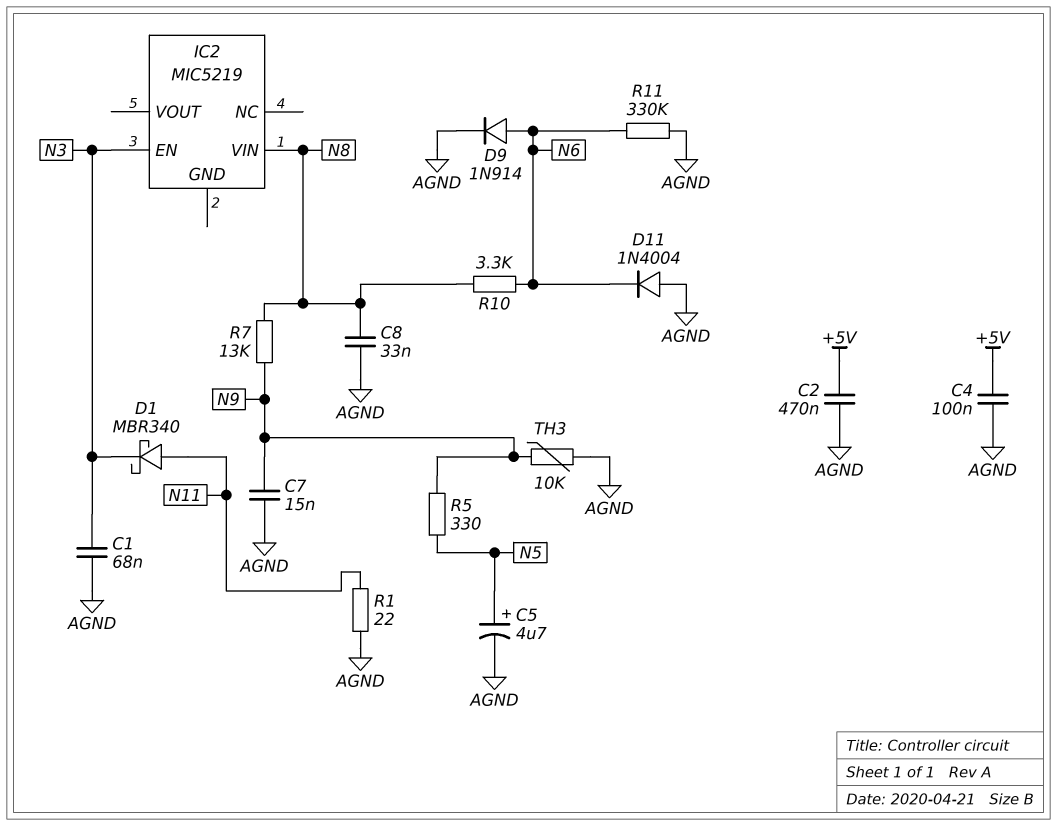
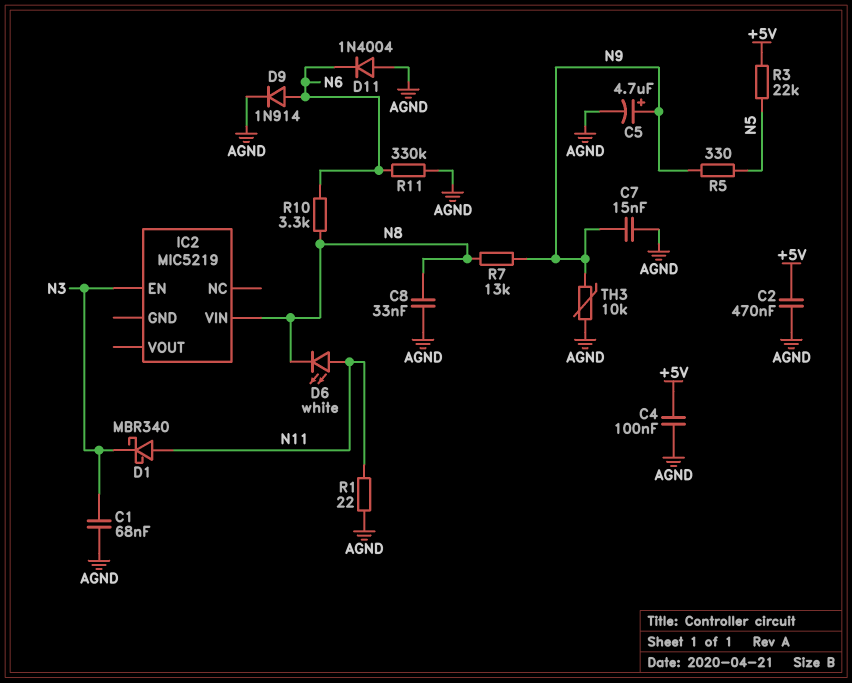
C5: 4.7uF (plus N5, minus AGND) -> 4.7uF (plus N9, minus AGND)
D6: none -> LED white (A N11, K N8)
R3: none -> 22k (+5V, N5)

